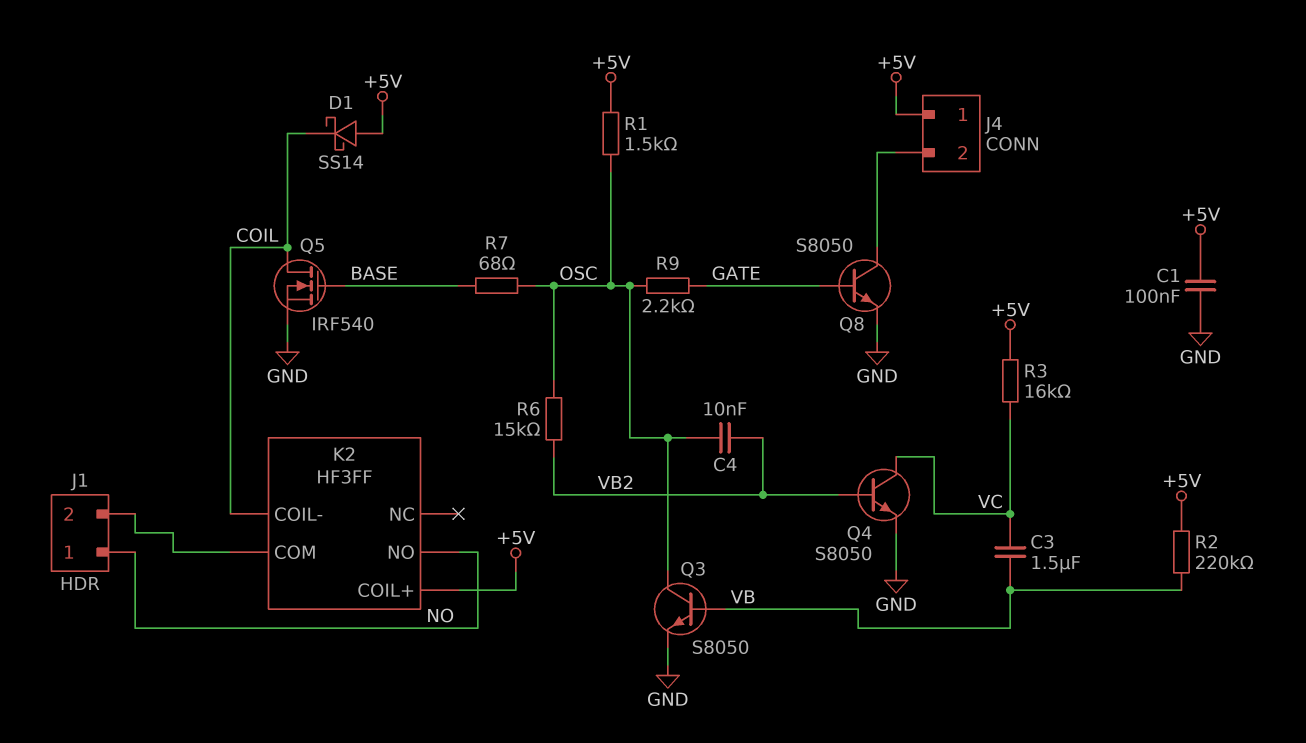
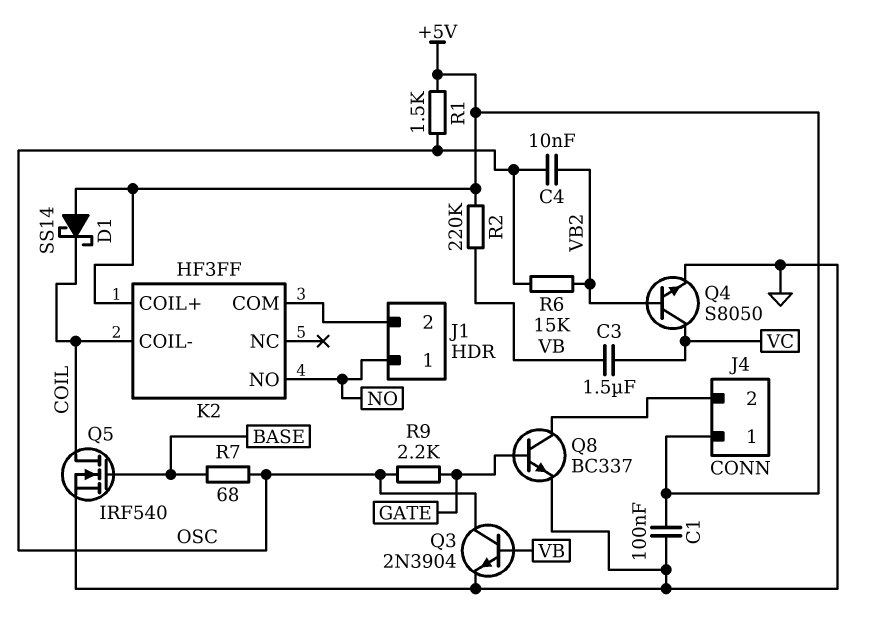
Q3: NPN S8050 (B VB, C OSC, E GND) -> NPN 2N3904 (B VB, C OSC, E GND)
Q8: NPN S8050 (B GATE, C J4/2, E GND) -> NPN BC337 (B GATE, C J4/2, E GND)
R3: 16k (+5V, VC) -> none

